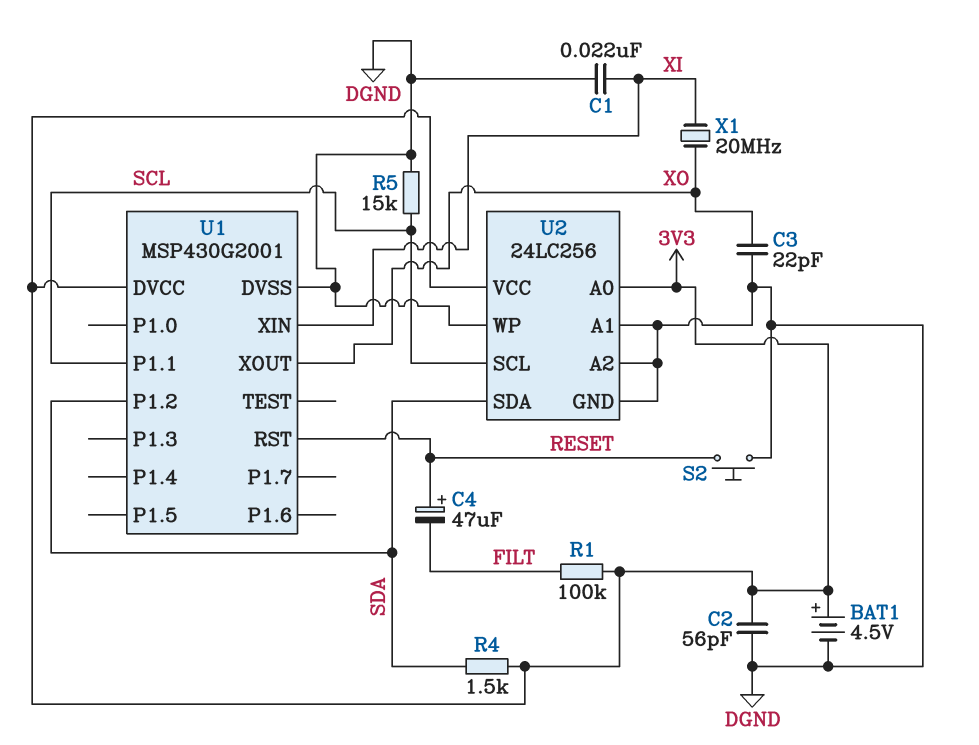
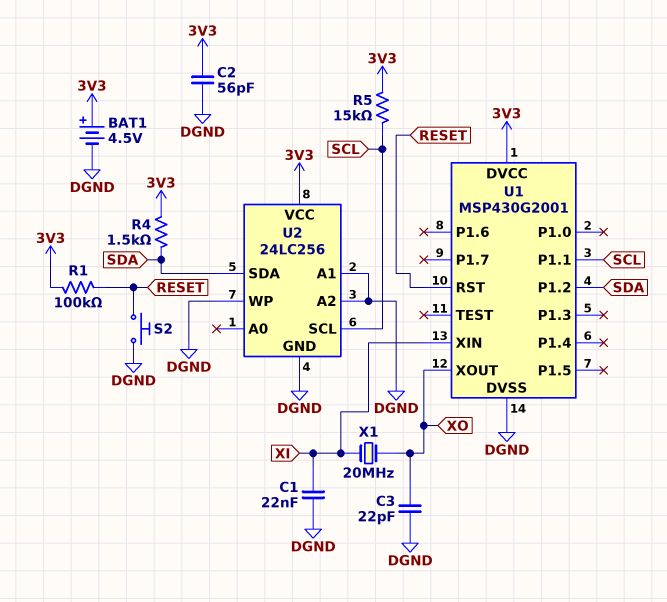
C4: 47uF (plus RESET, minus FILT) -> none
R1: 100k (3V3, FILT) -> 100k (3V3, RESET)
R5: 15k (DGND, SCL) -> 15k (3V3, SCL)
U2 pin A0: 3V3 -> none

